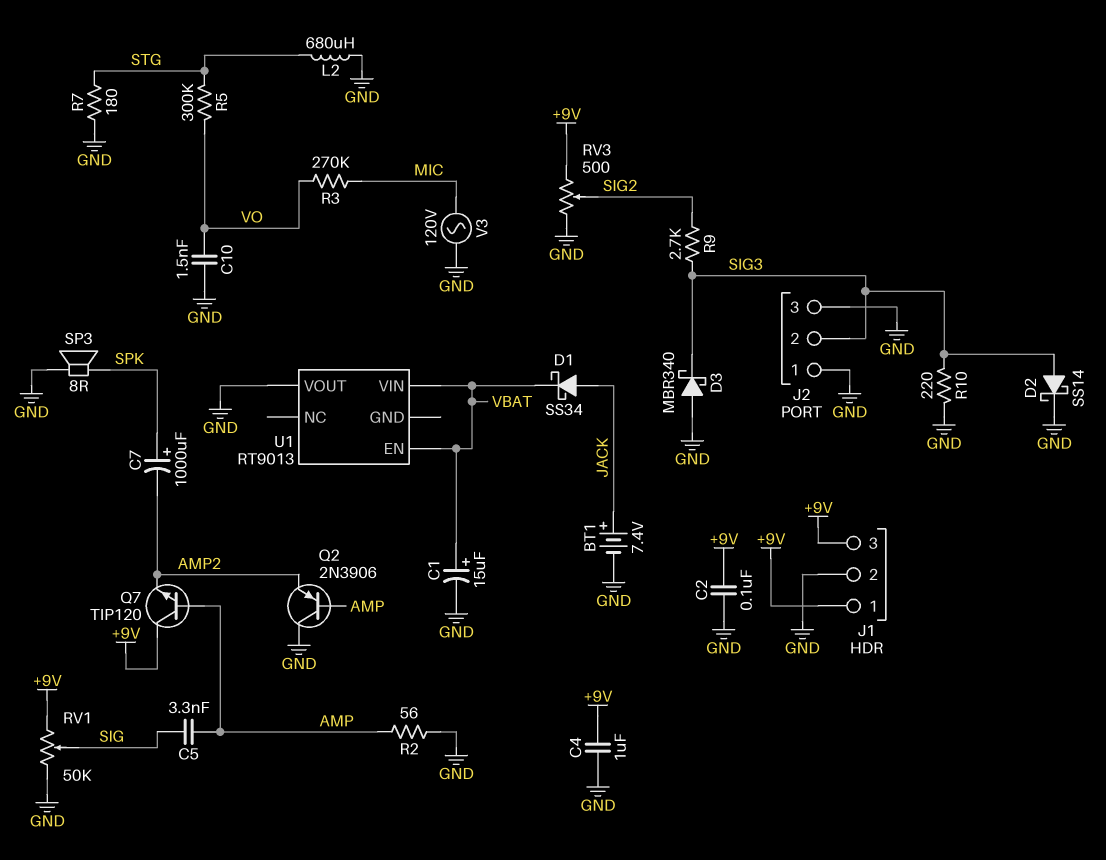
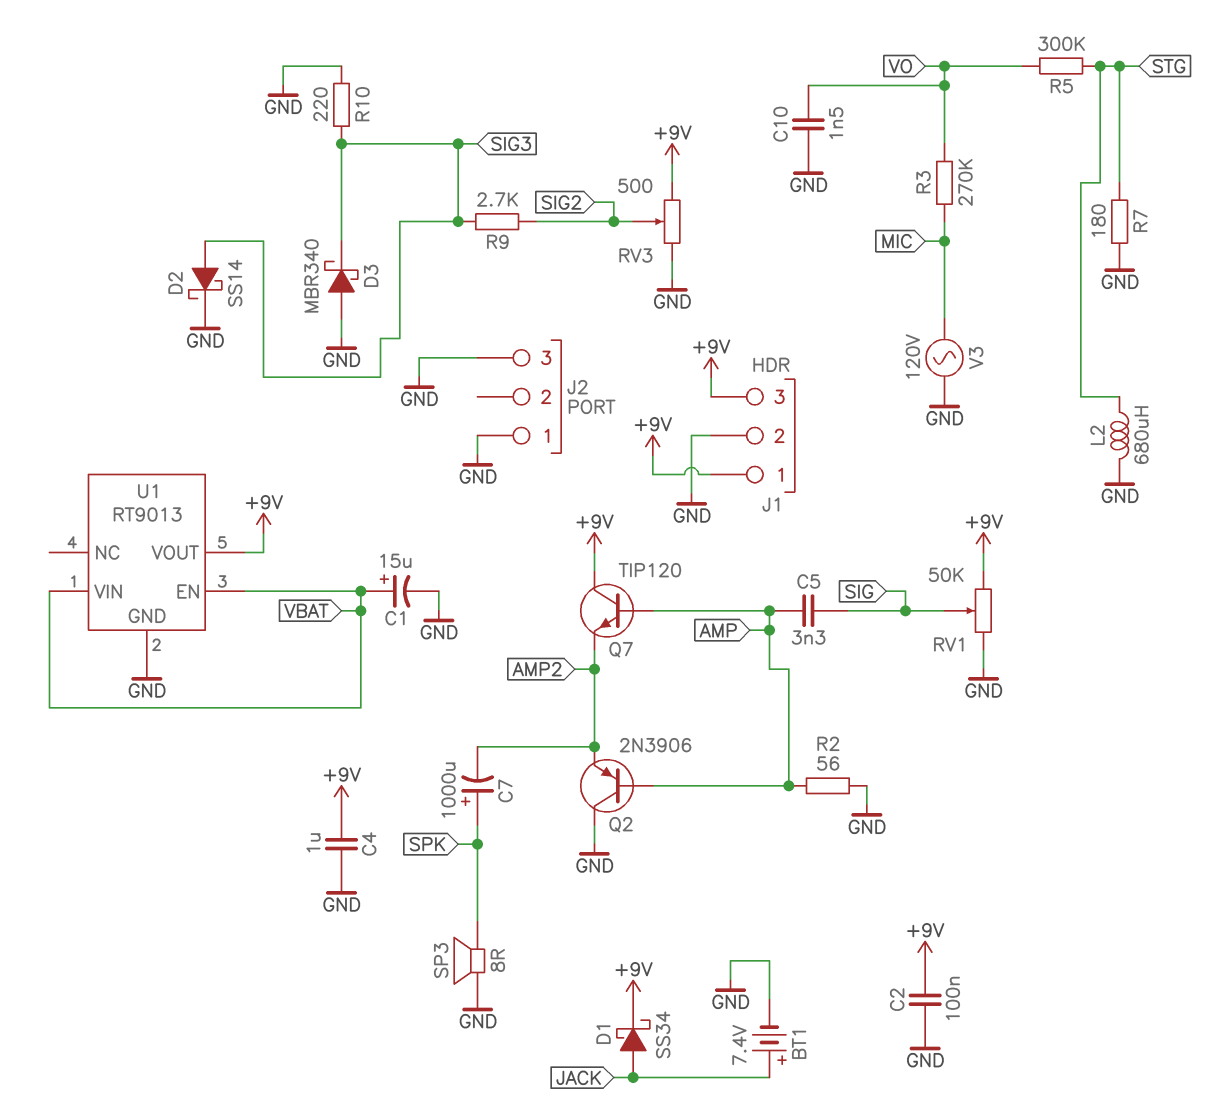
D1: schottky SS34 (A JACK, K VBAT) -> schottky SS34 (A JACK, K +9V)
J2 pin 2: SIG3 -> none
U1 pin GND: none -> GND
U1 pin VOUT: GND -> +9V

